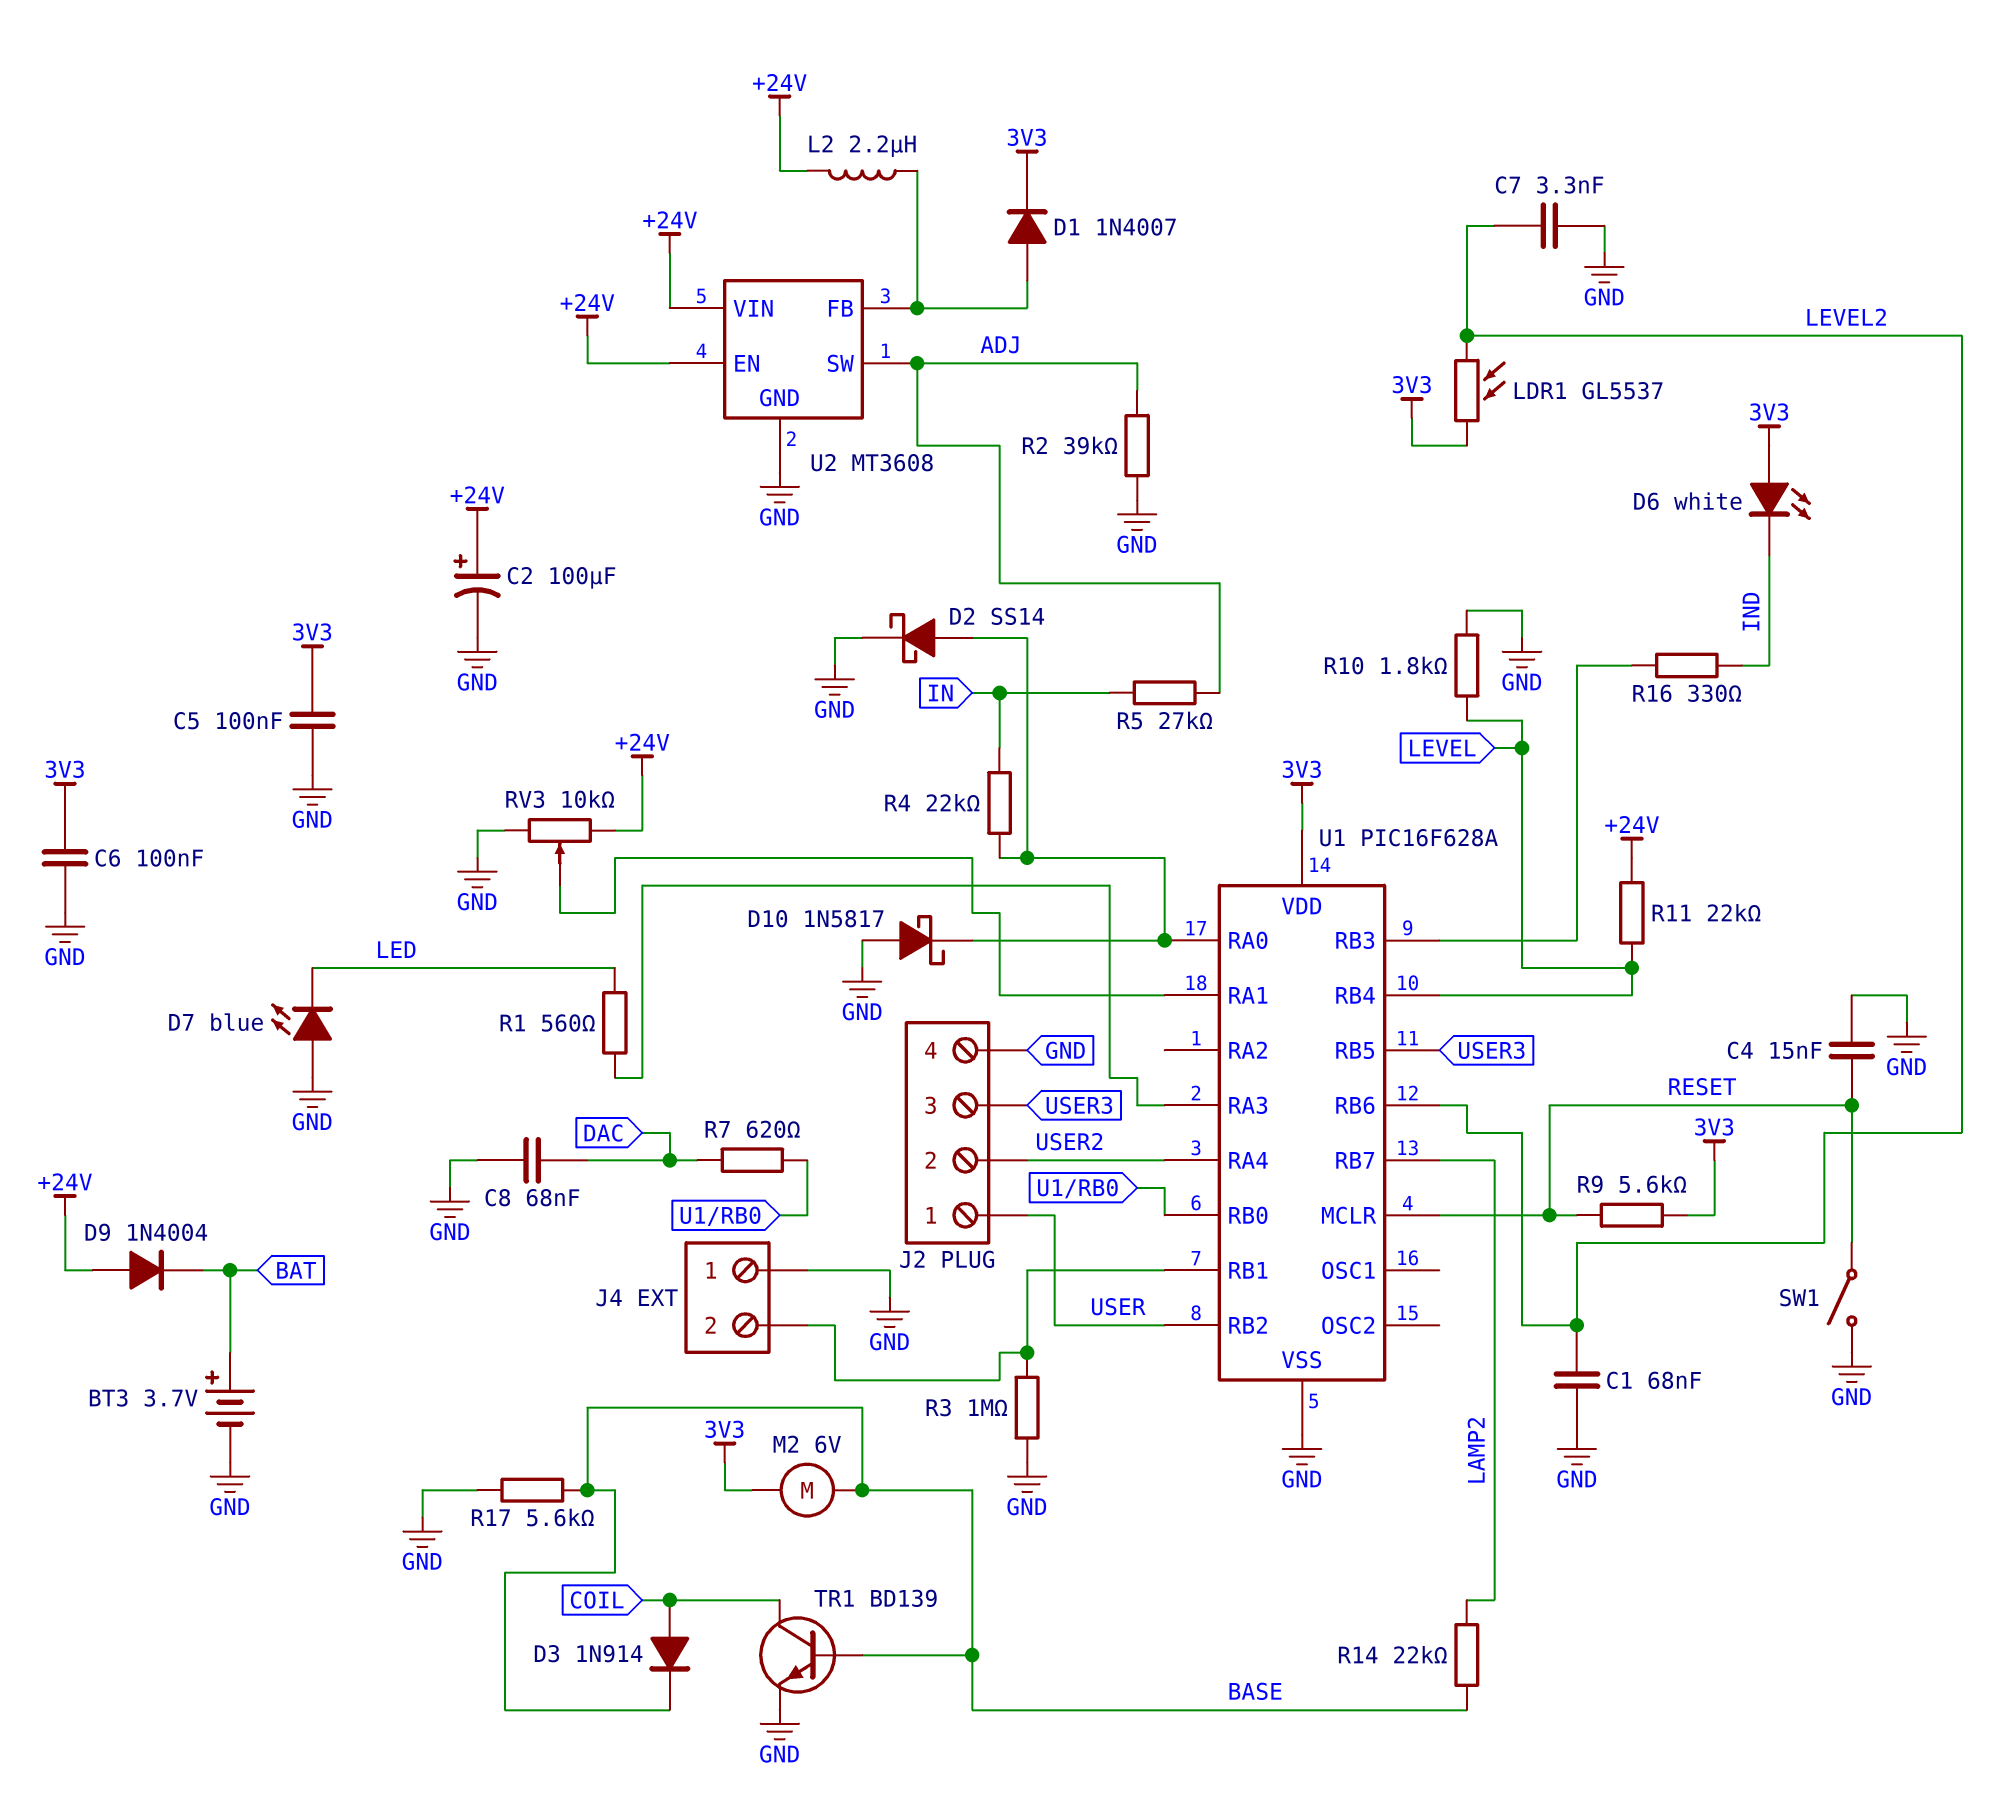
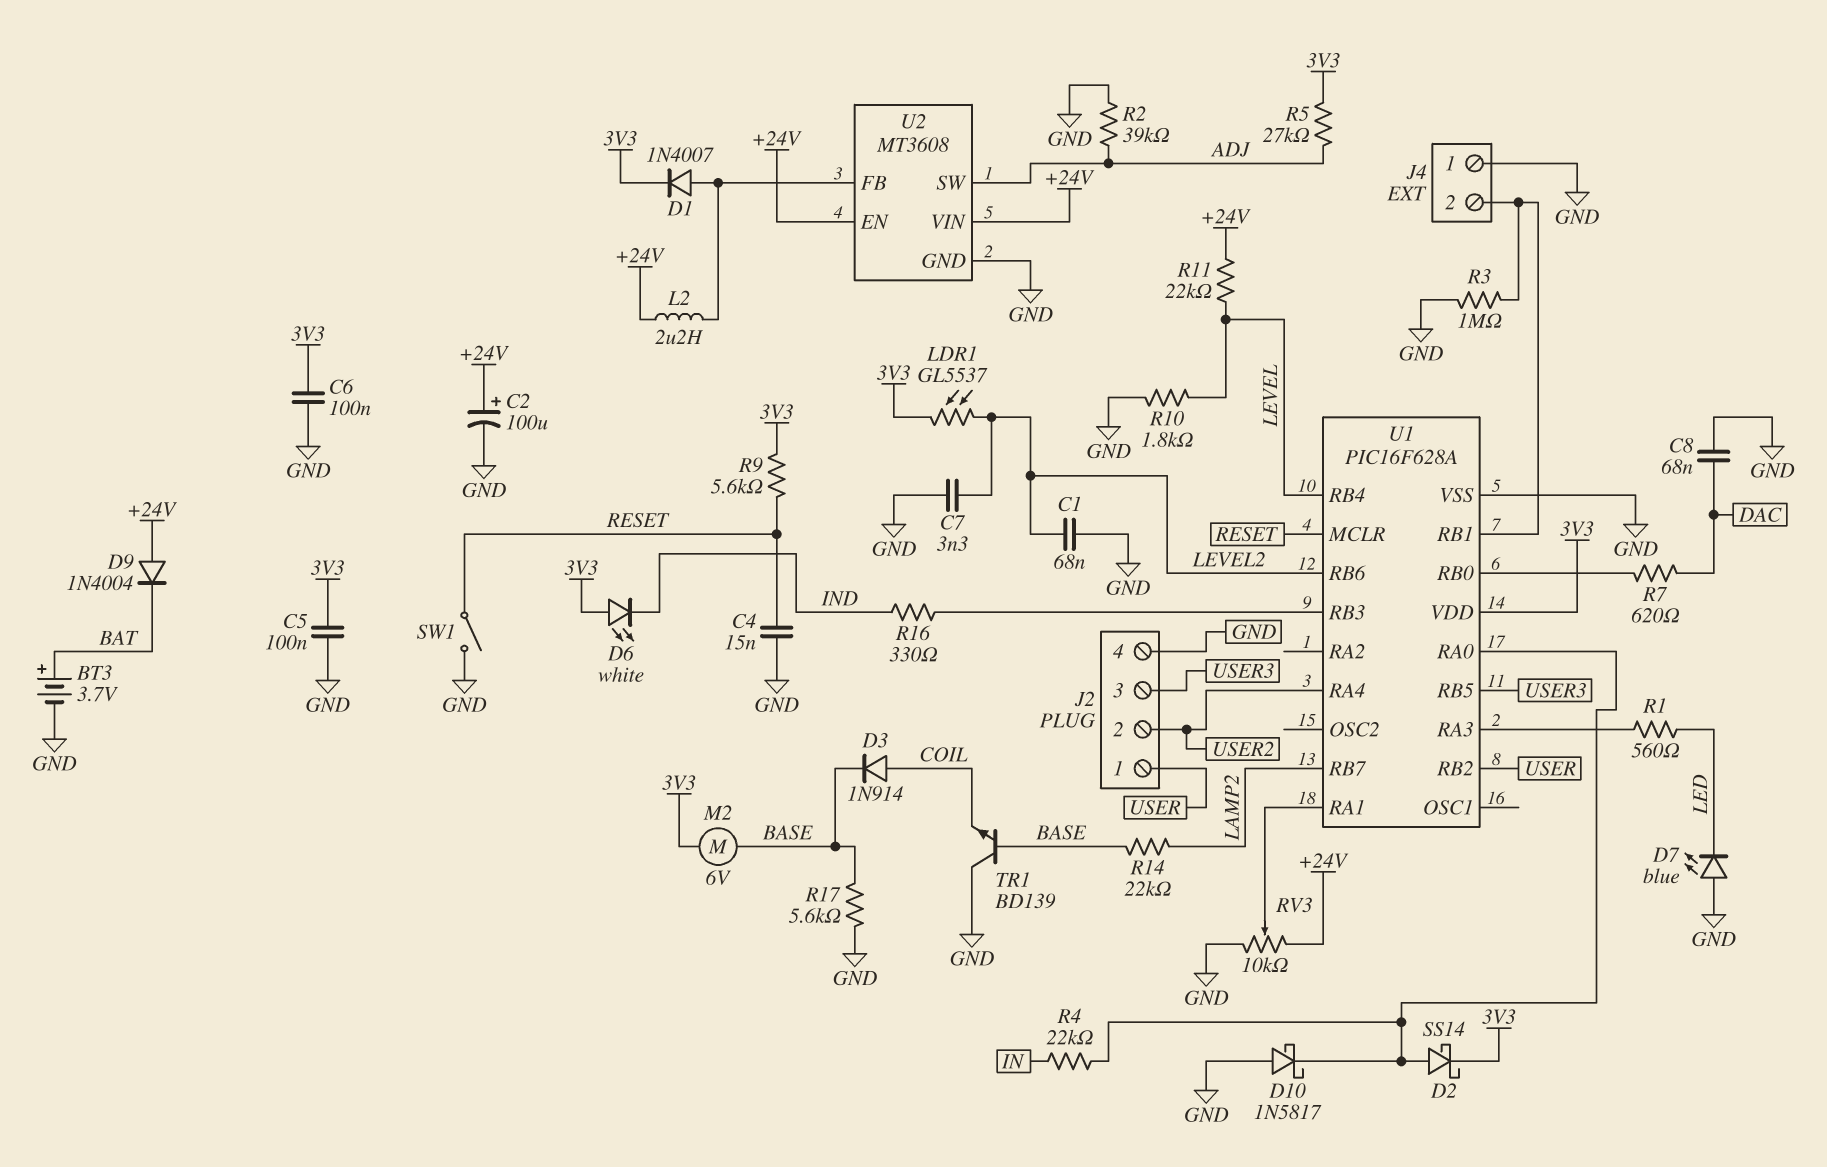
D2: schottky SS14 (A U1/RA0, K GND) -> schottky SS14 (A U1/RA0, K 3V3)
R5: 27k (ADJ, IN) -> 27k (3V3, ADJ)
TR1: NPN BD139 (B BASE, C COIL, E GND) -> NPN BD139 (B BASE, C GND, E COIL)

